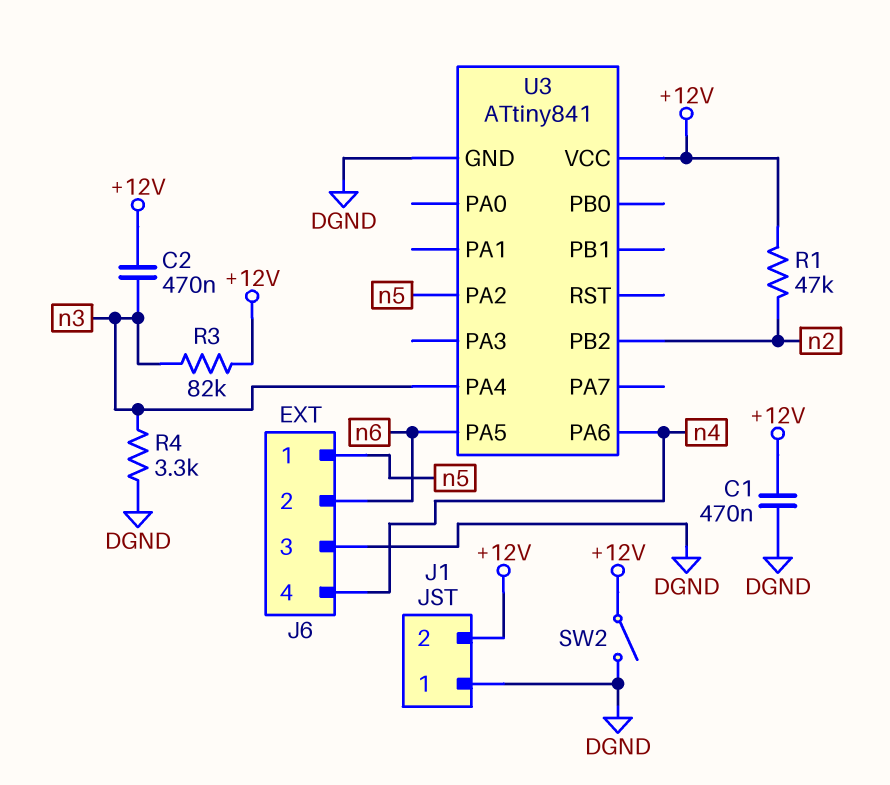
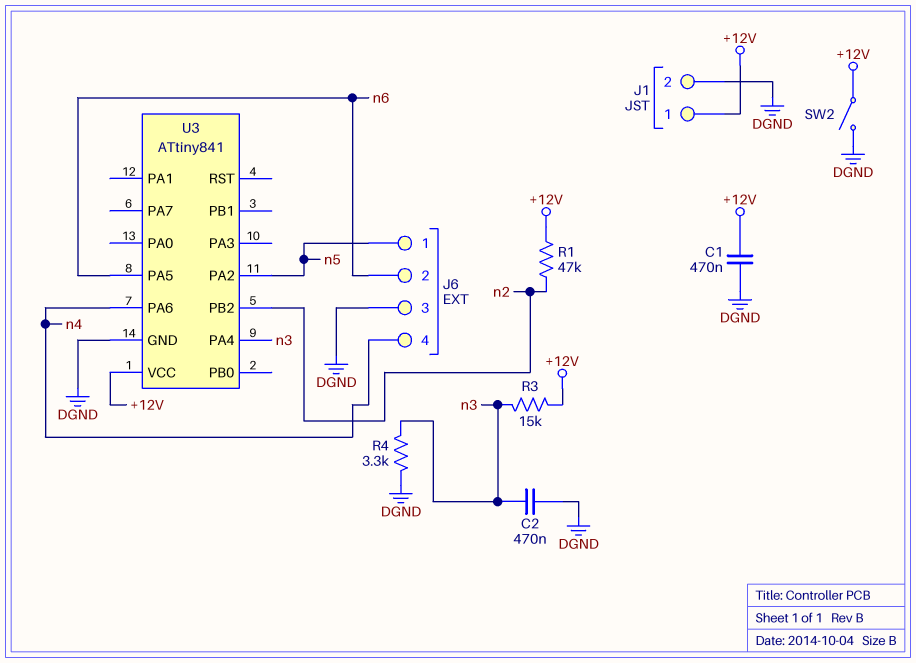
C2: 470nF (+12V, n3) -> 470nF (DGND, n3)
J1 pin 1: DGND -> +12V
J1 pin 2: +12V -> DGND
R3: 82k (+12V, n3) -> 15k (+12V, n3)

